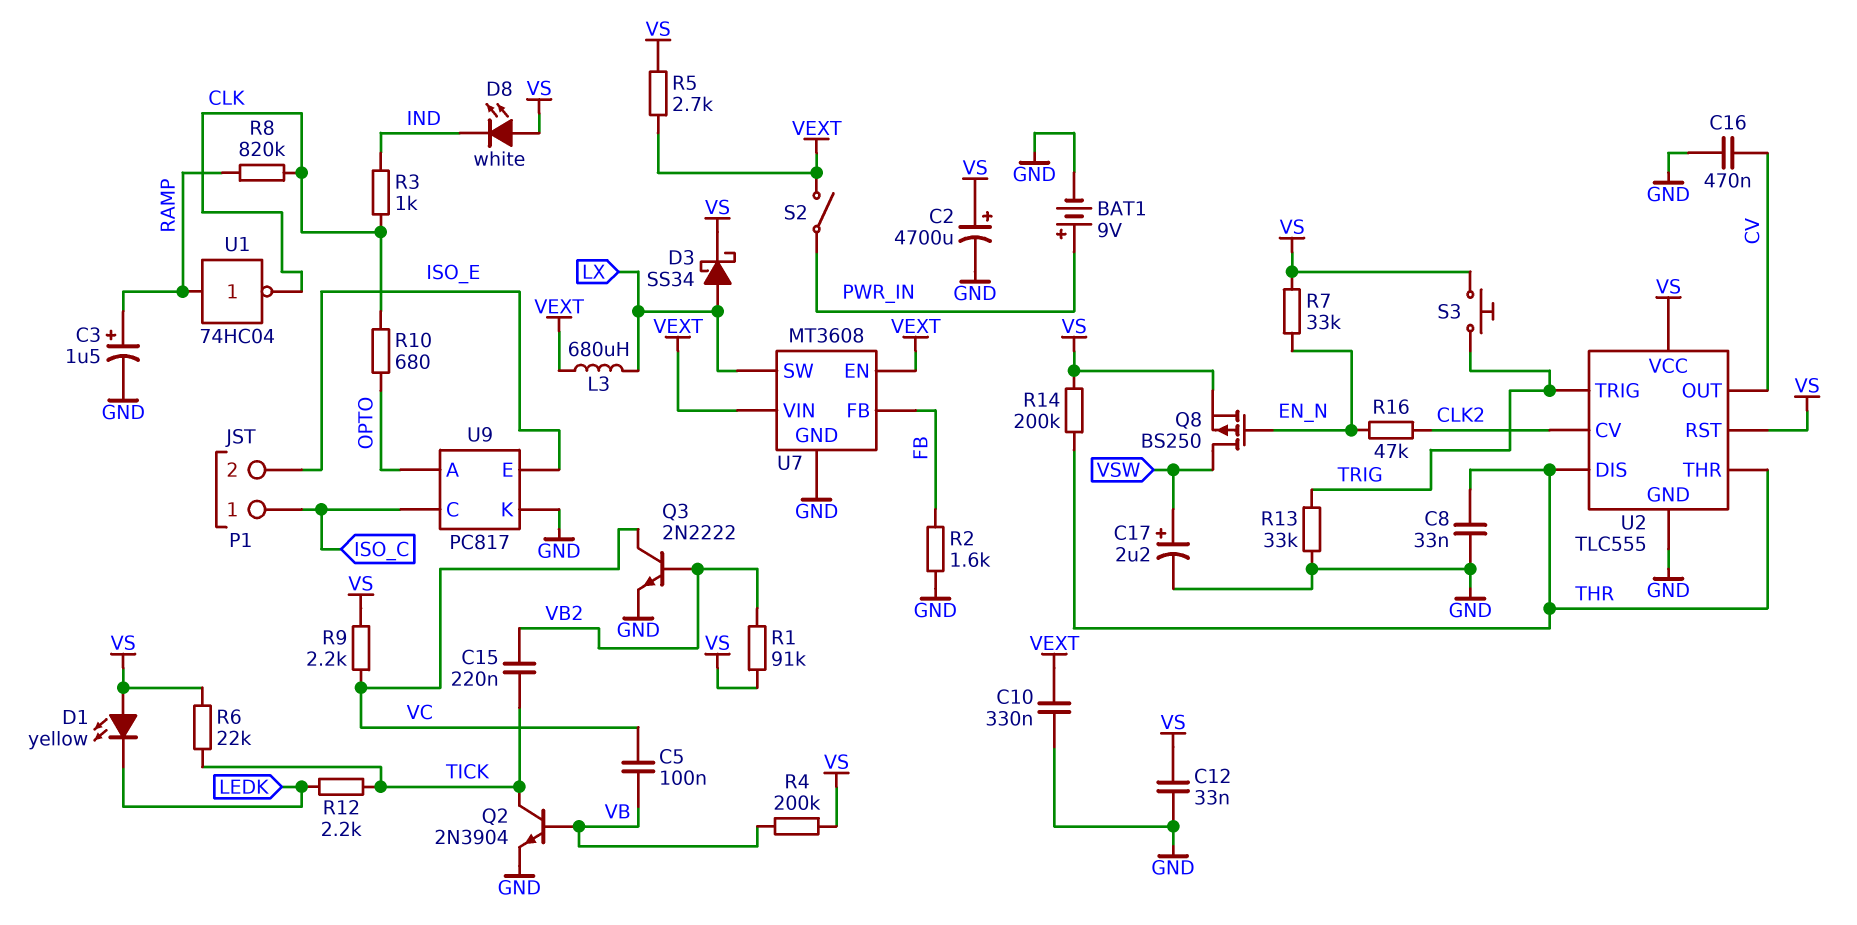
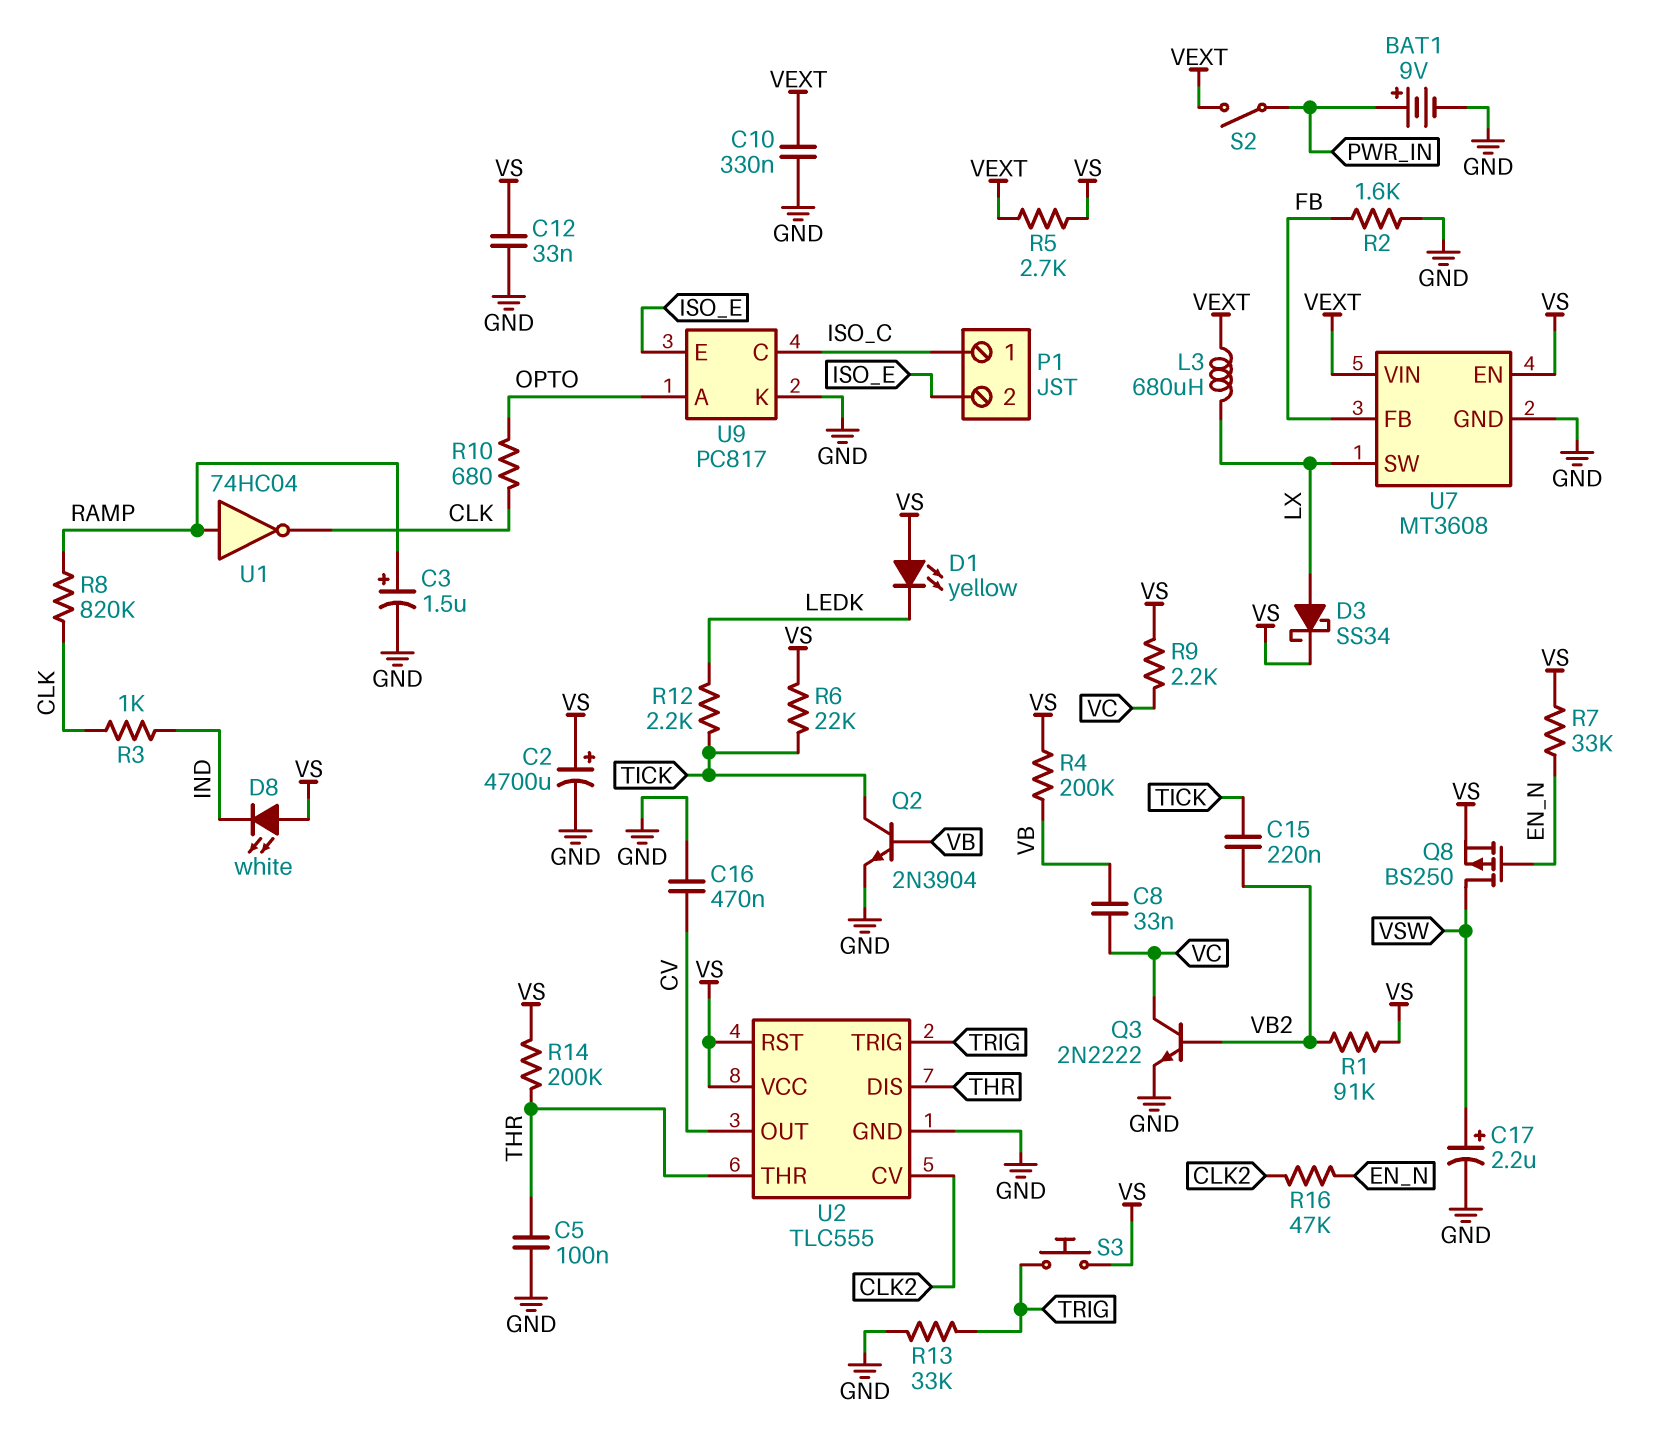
C5: 100nF (VB, VC) -> 100nF (GND, THR)
C8: 33nF (GND, THR) -> 33nF (VB, VC)
U7 pin EN: VEXT -> VS

